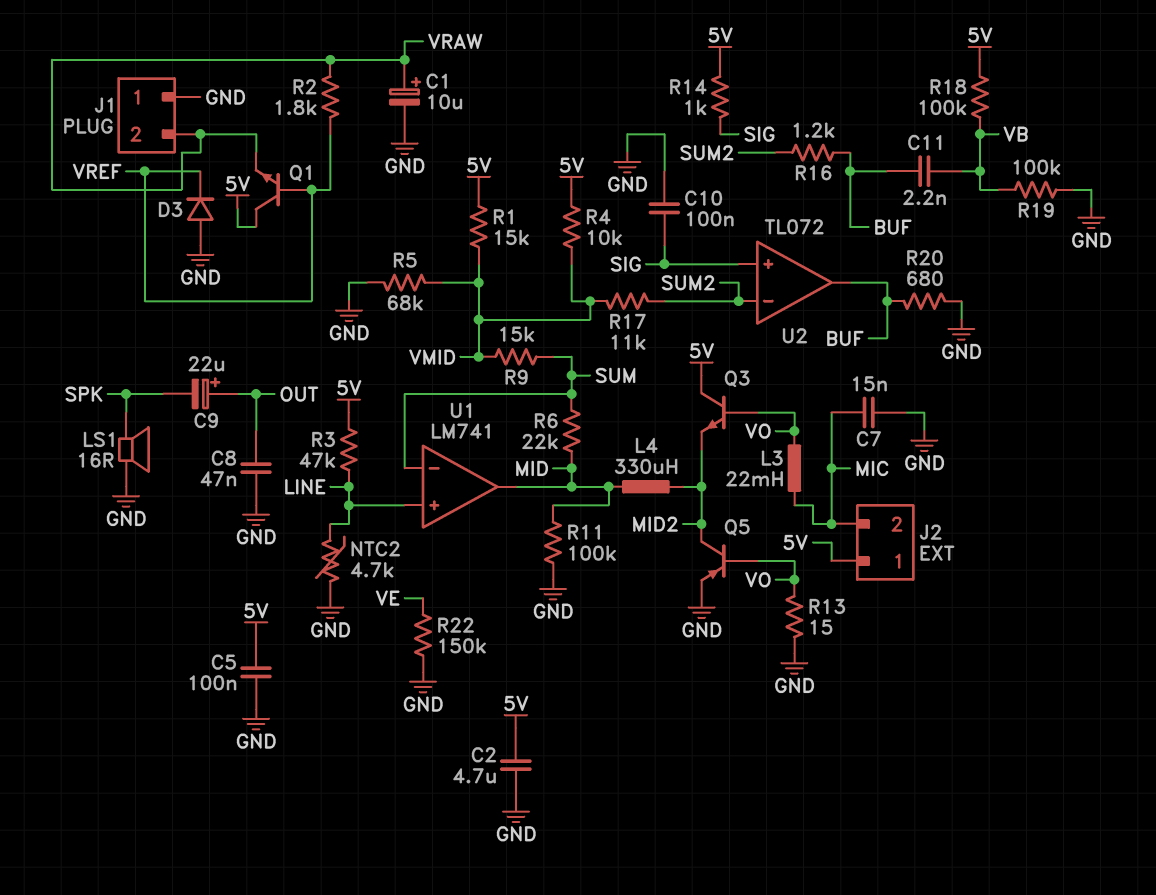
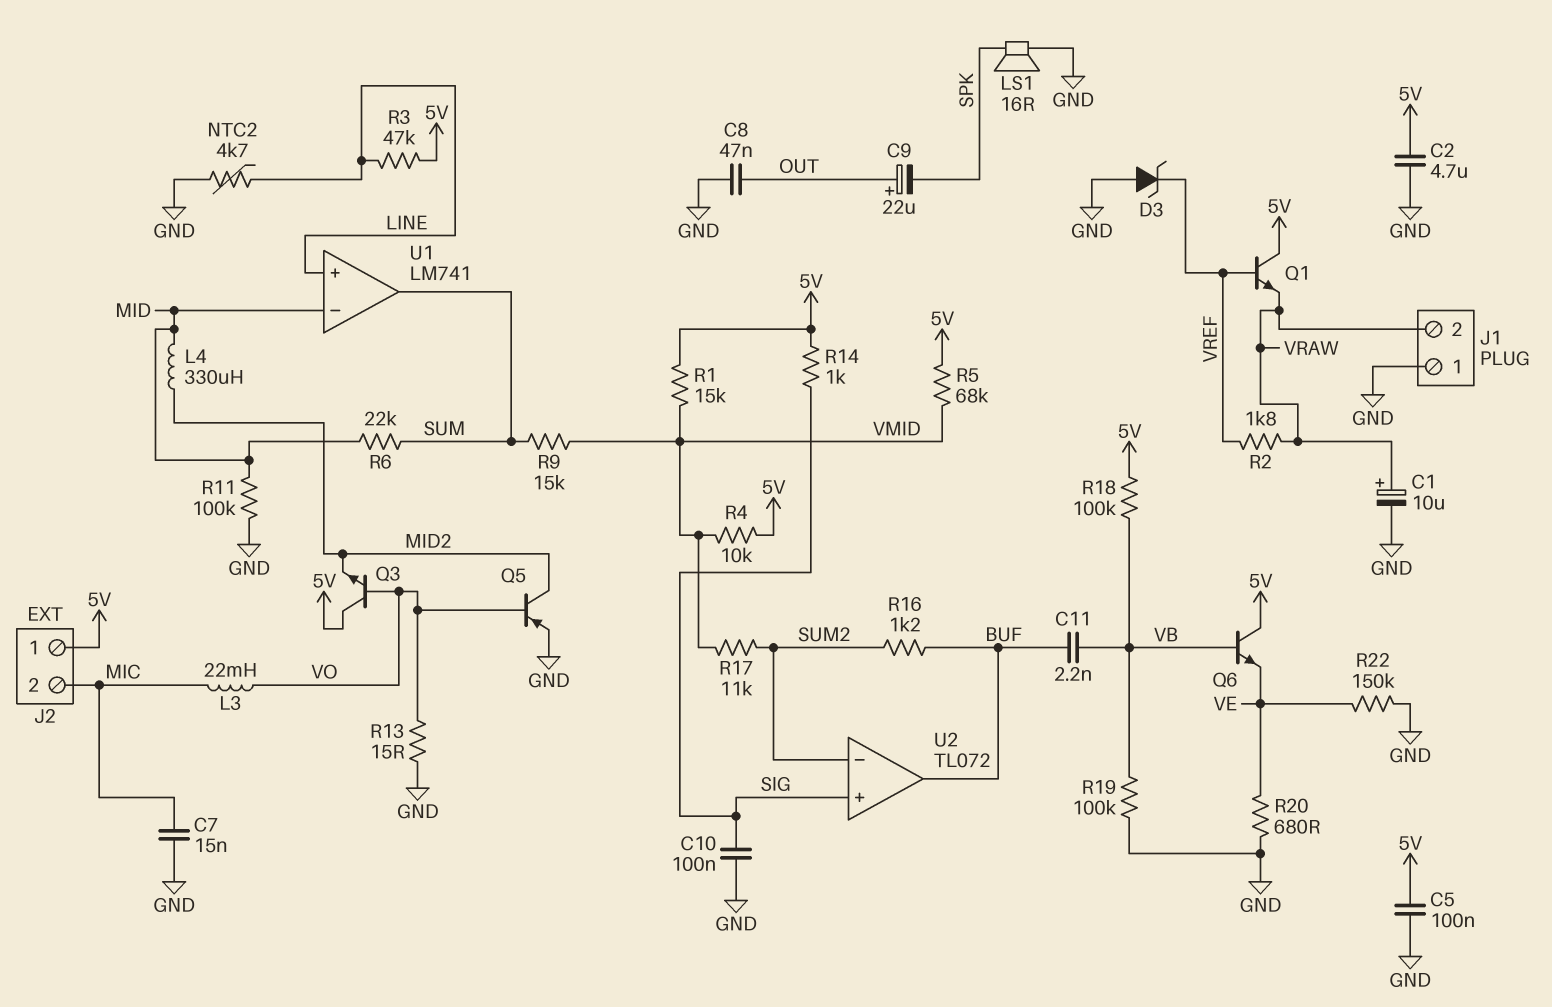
D3: diode (A GND, K VREF) -> zener (A GND, K VREF)
Q6: none -> NPN (B VB, C 5V, E VE)
R5: 68k (GND, VMID) -> 68k (5V, VMID)
R20: 680 (BUF, GND) -> 680 (GND, VE)
U1 pin in-: SUM -> MID
U1 pin out: MID -> SUM

